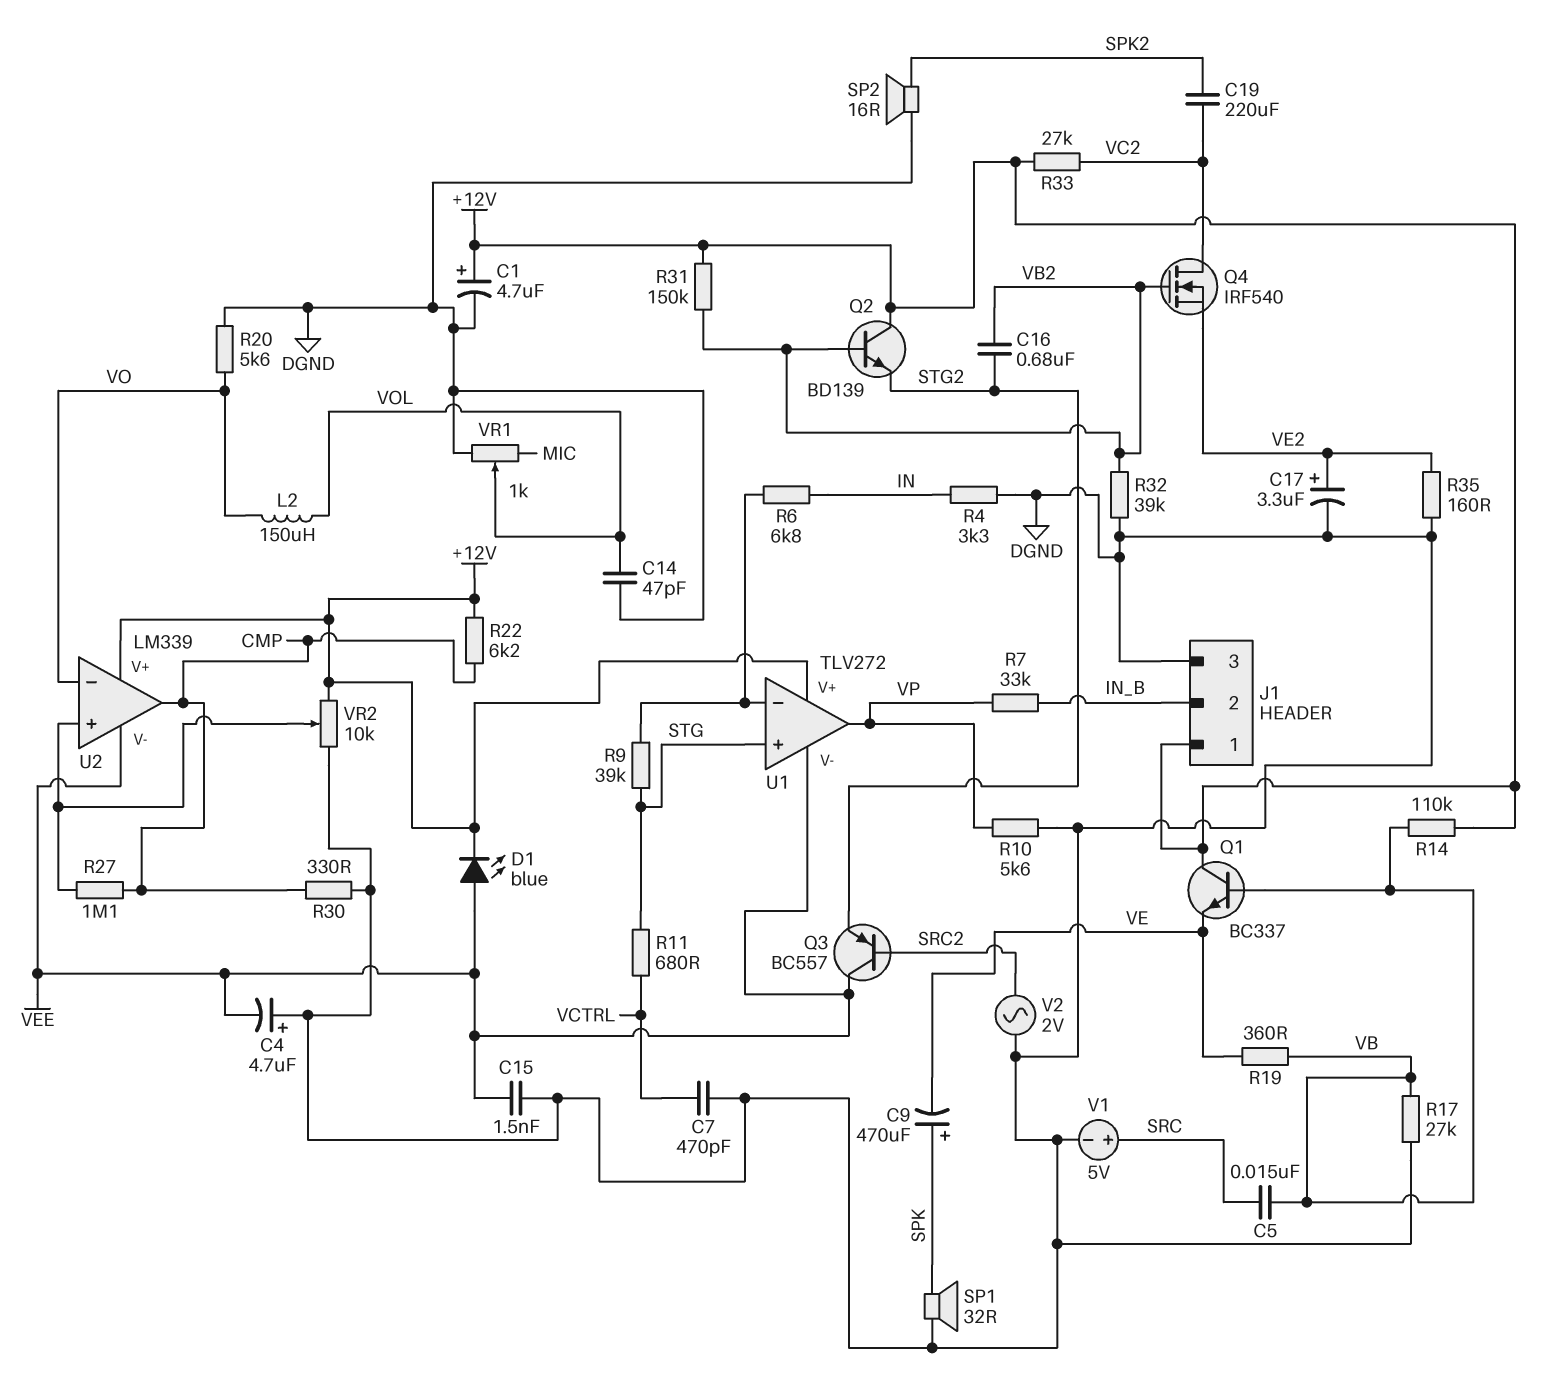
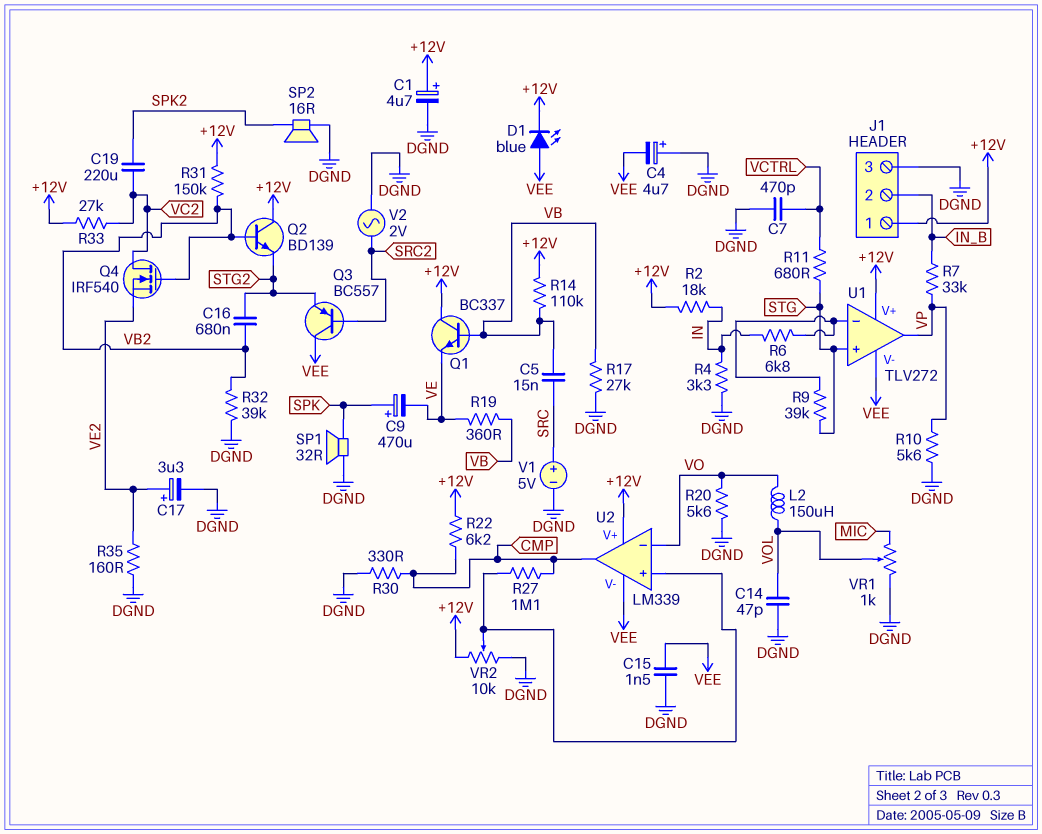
R2: none -> 18k (+12V, IN)

